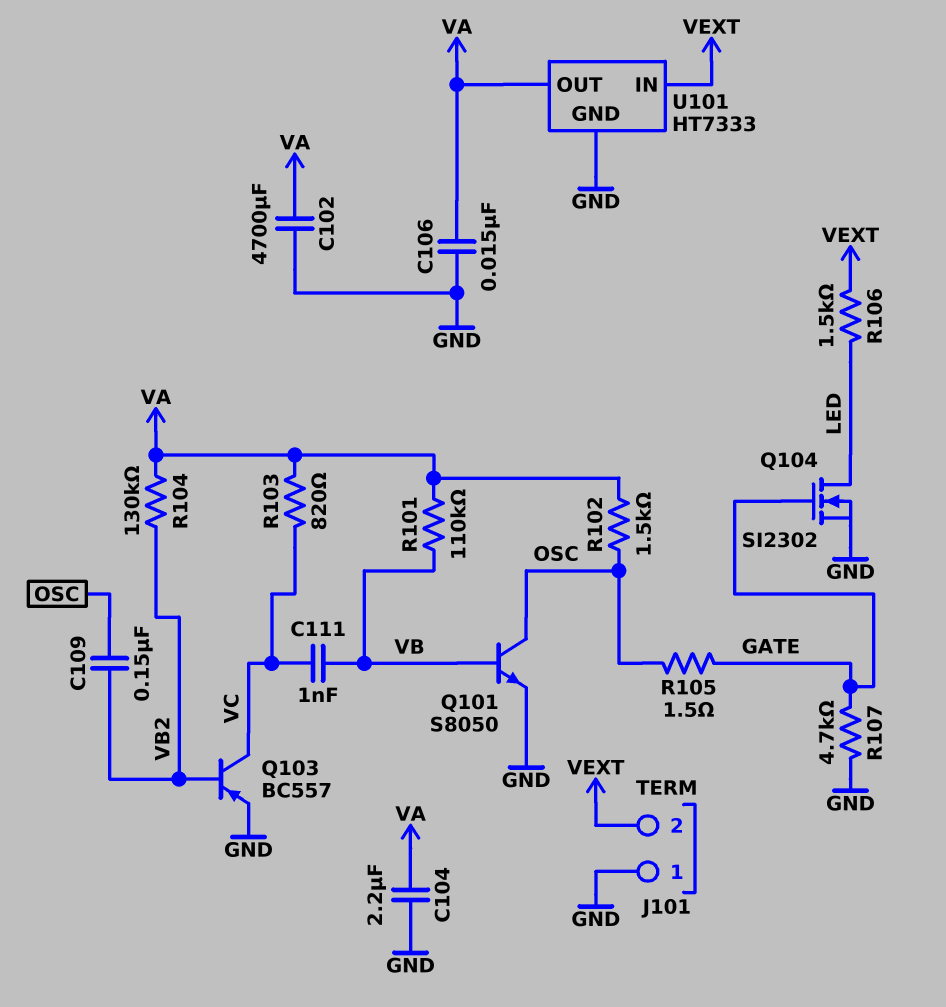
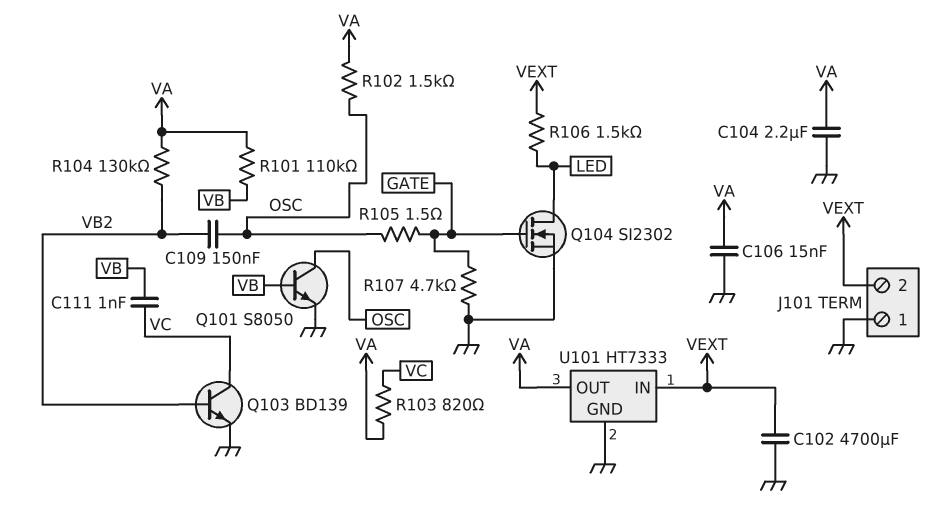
C102: 4700uF (GND, VA) -> 4700uF (GND, VEXT)
Q103: PNP BC557 (B VB2, C VC, E GND) -> NPN BD139 (B VB2, C VC, E GND)

